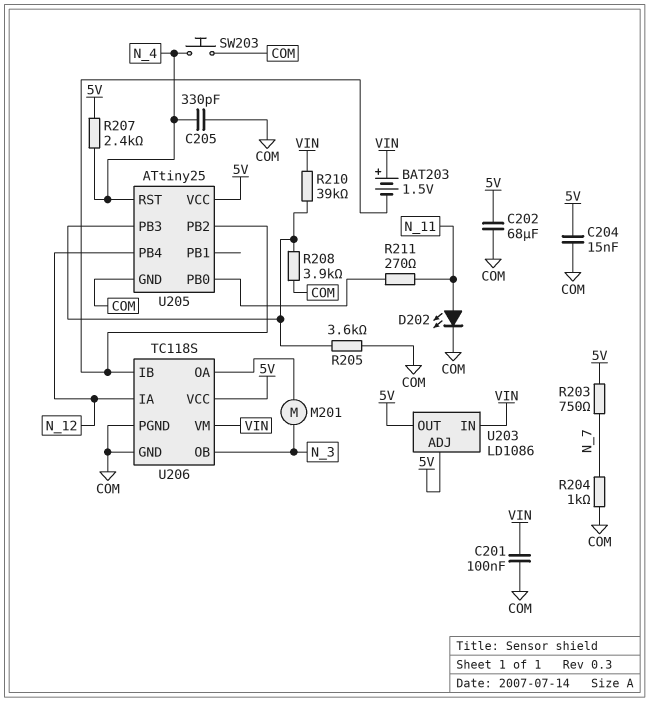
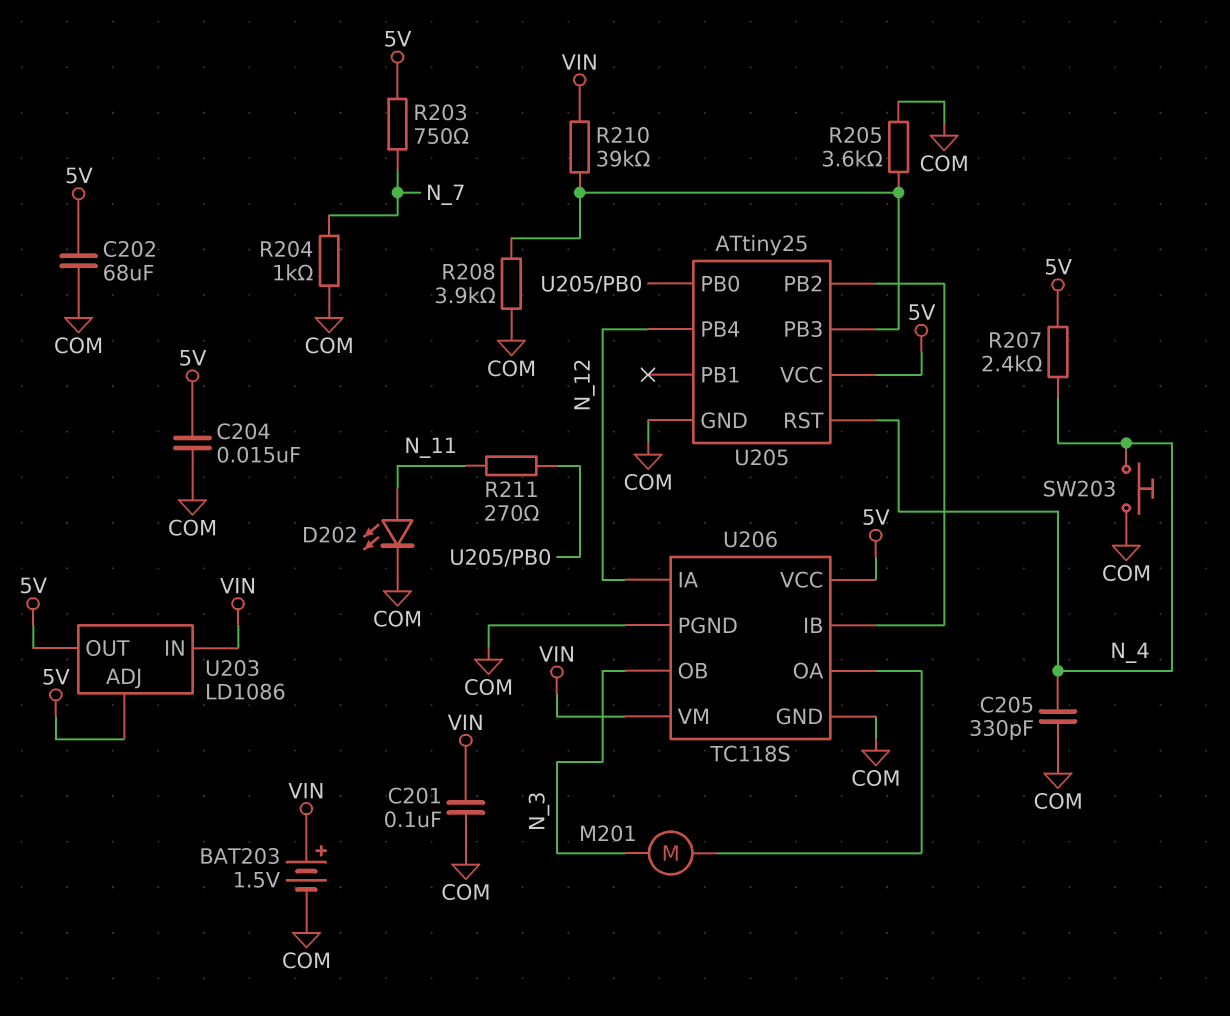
BAT203: 1.5V (plus VIN, minus U205/PB2) -> 1.5V (plus VIN, minus COM)

